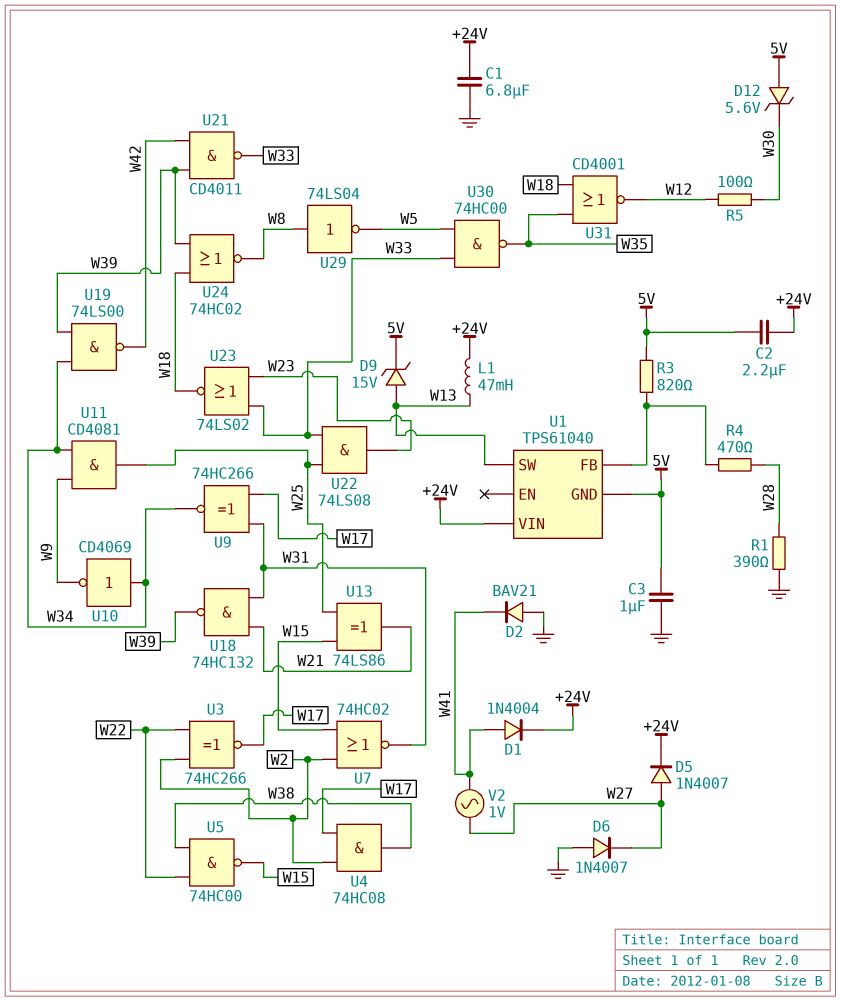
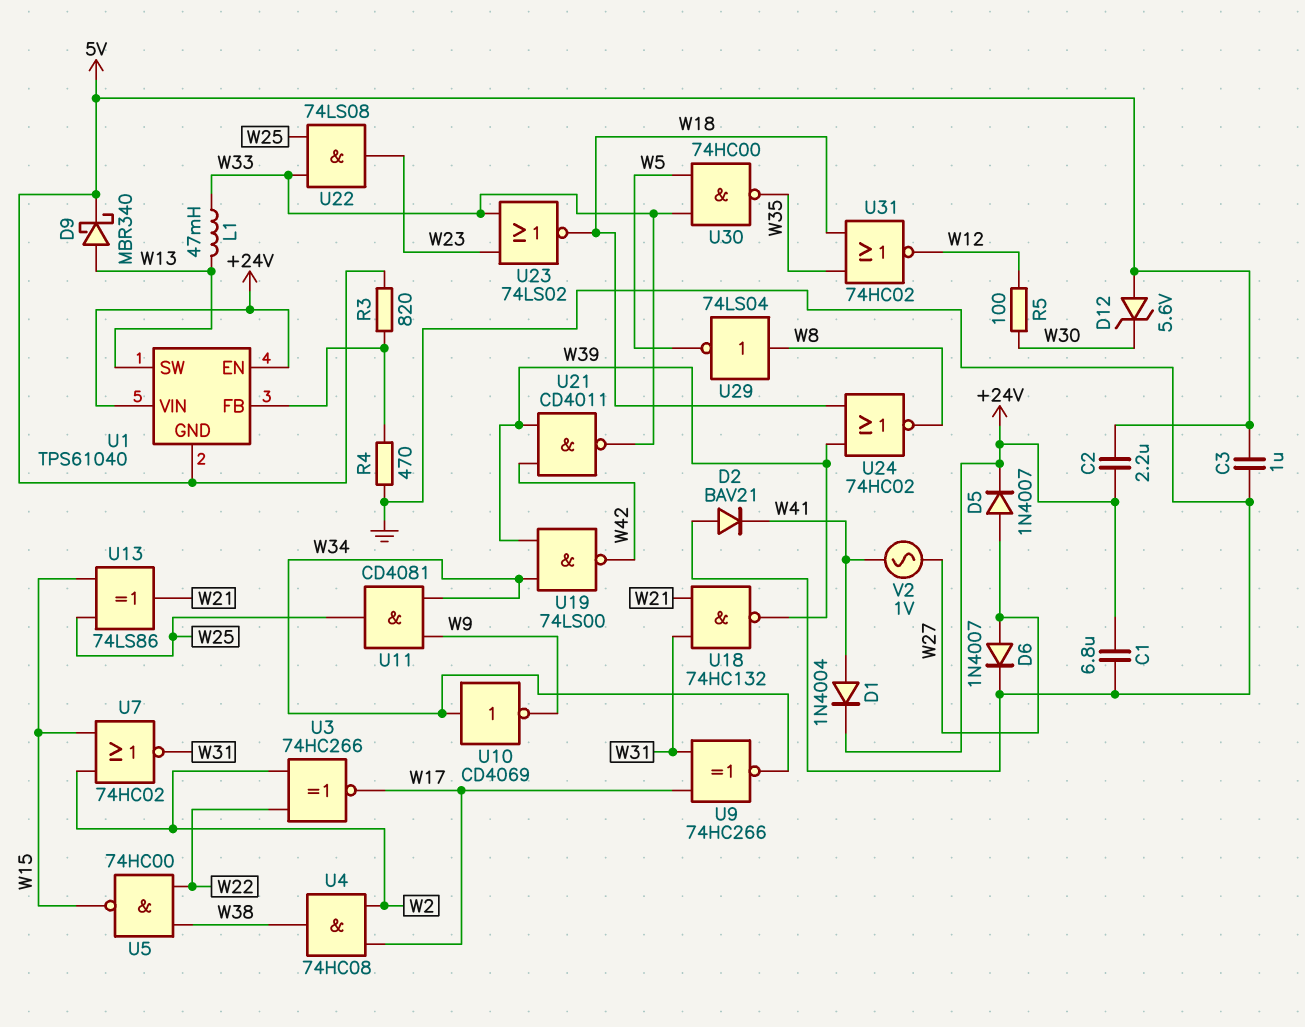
D6: diode 1N4007 (A GND, K W27) -> diode 1N4007 (A W27, K GND)
D9: zener 15V (A W13, K 5V) -> schottky MBR340 (A W13, K 5V)
L1: 47mH (+24V, W13) -> 47mH (W13, W33)
R1: 390 (GND, W28) -> none
R4: 470 (U1/FB, W28) -> 470 (GND, U1/FB)
U1 pin EN: none -> +24V
U31: NOR CD4001 (in W18, in W35, out W12) -> NOR 74HC02 (in W18, in W35, out W12)

